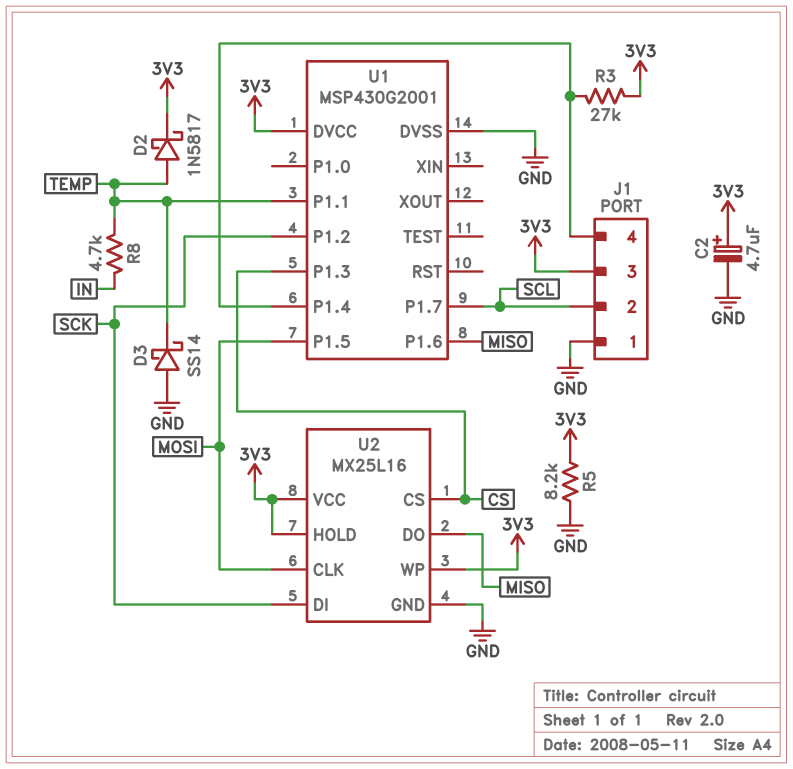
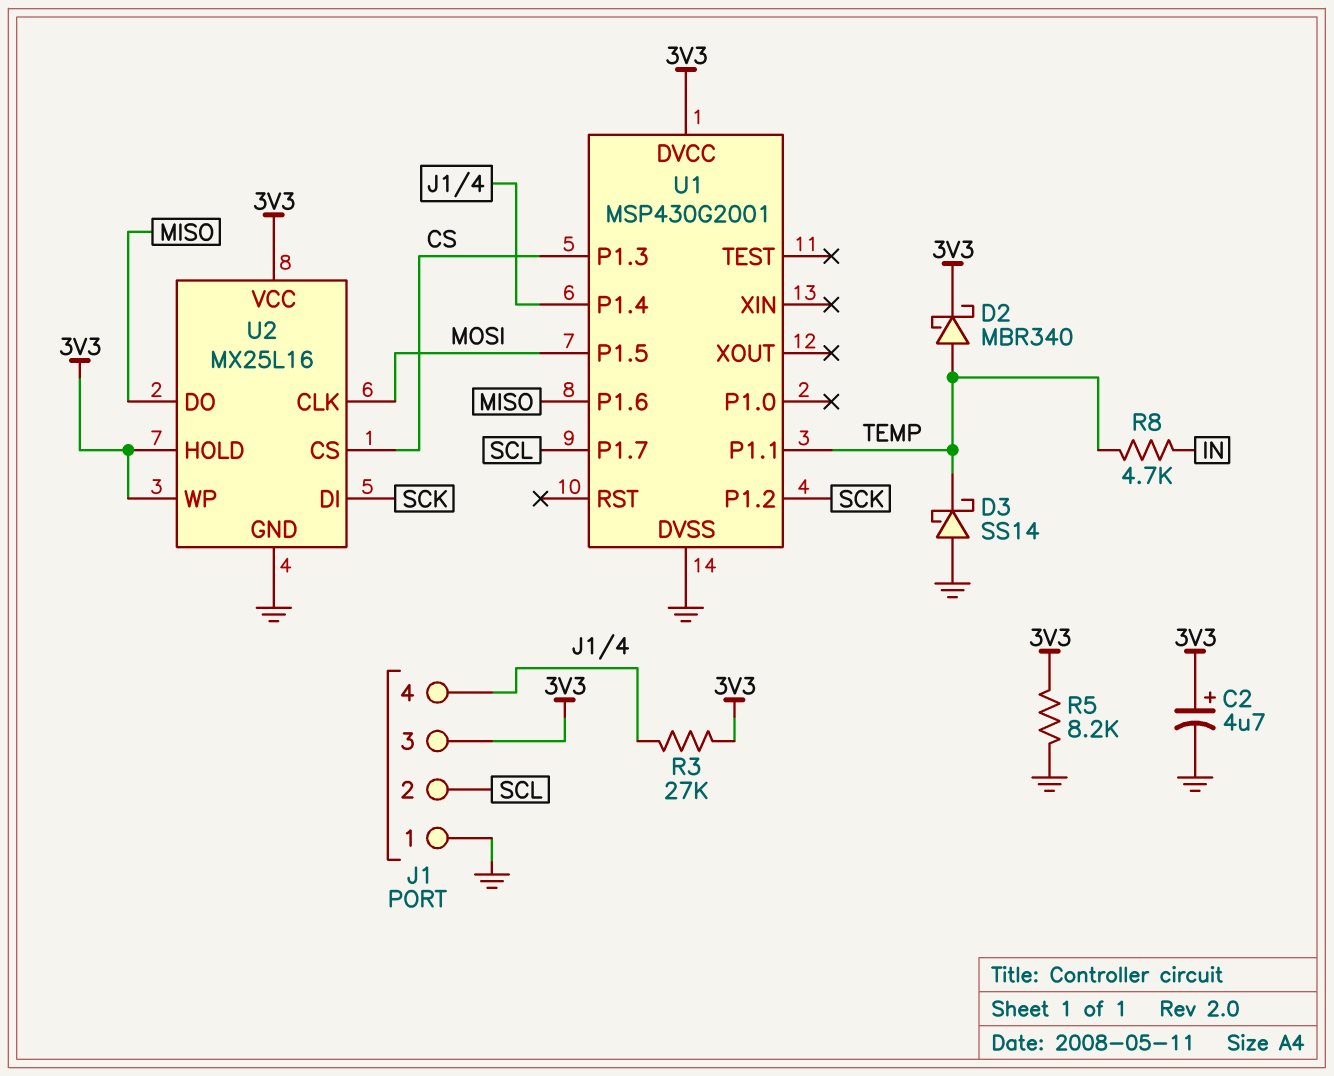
D2: schottky 1N5817 (A TEMP, K 3V3) -> schottky MBR340 (A TEMP, K 3V3)

